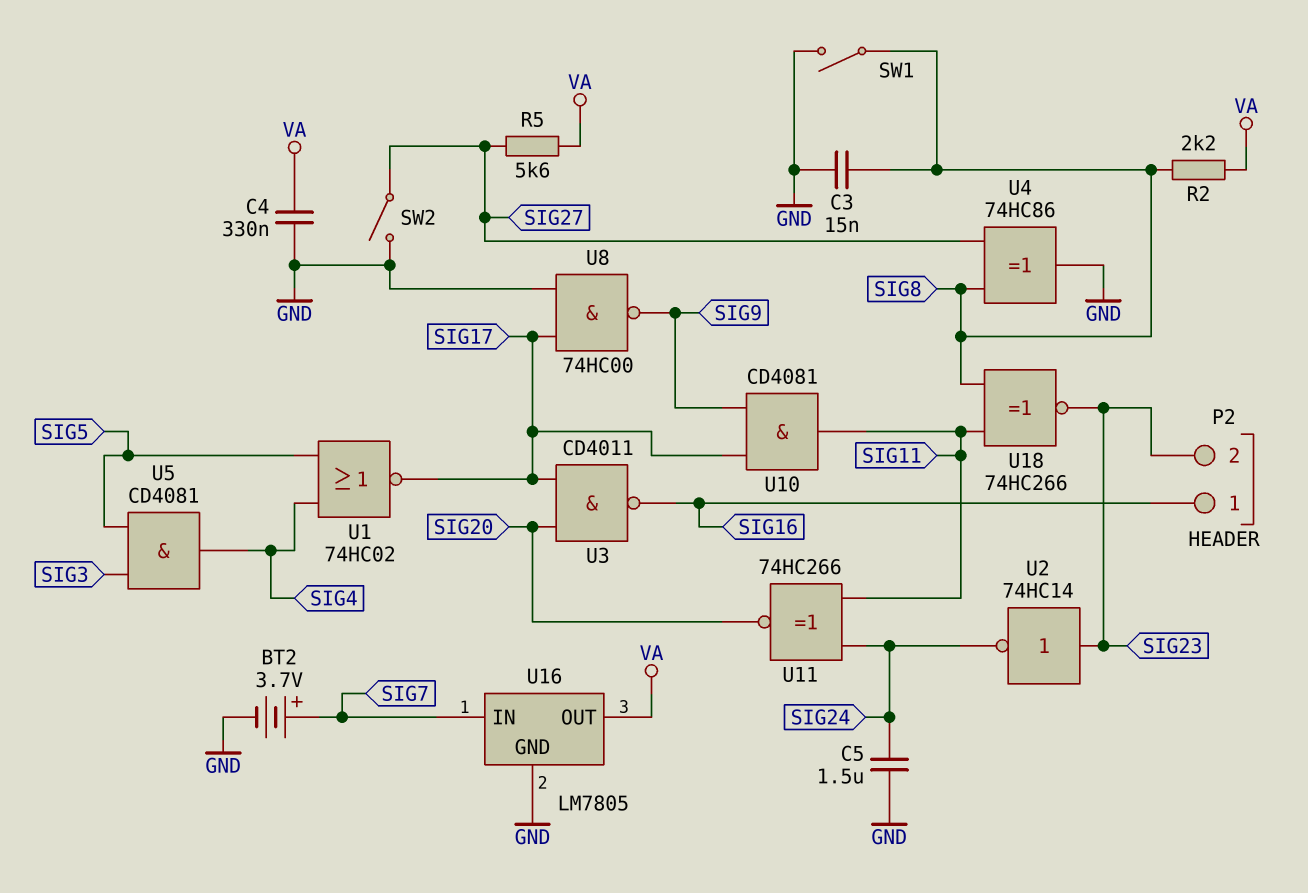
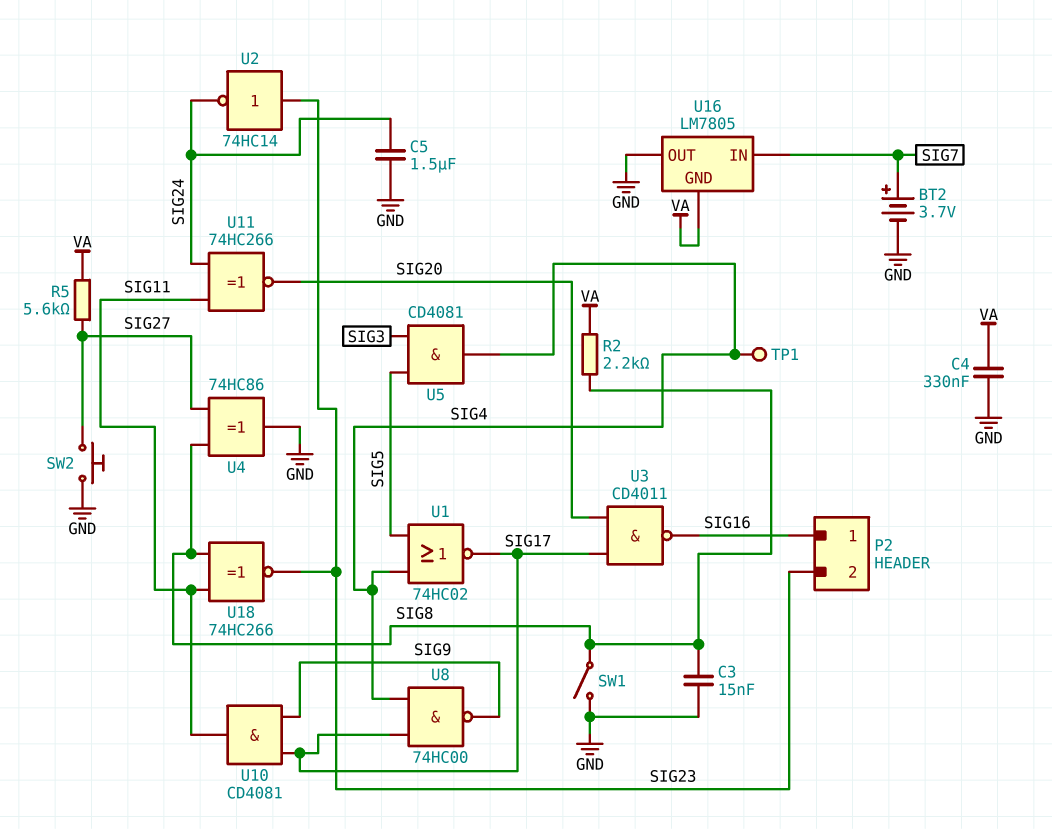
SW2: switch (GND, SIG27) -> button (GND, SIG27)
TP1: none -> test point (SIG4)
U8: NAND 74HC00 (in GND, in SIG17, out SIG9) -> NAND 74HC00 (in SIG4, in SIG17, out SIG9)
U16 pin GND: GND -> VA
U16 pin OUT: VA -> GND

